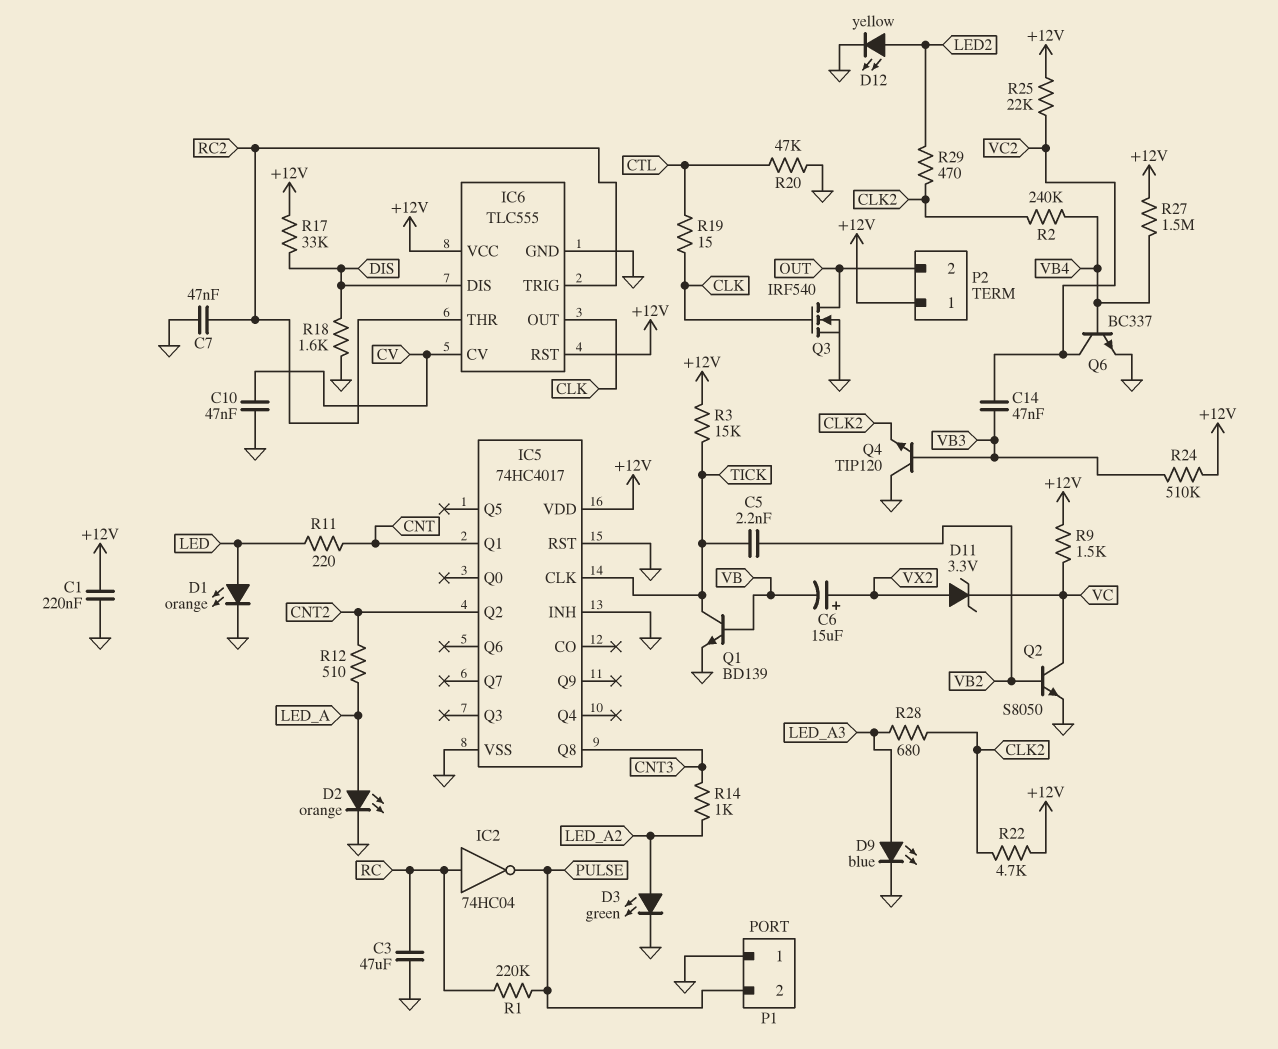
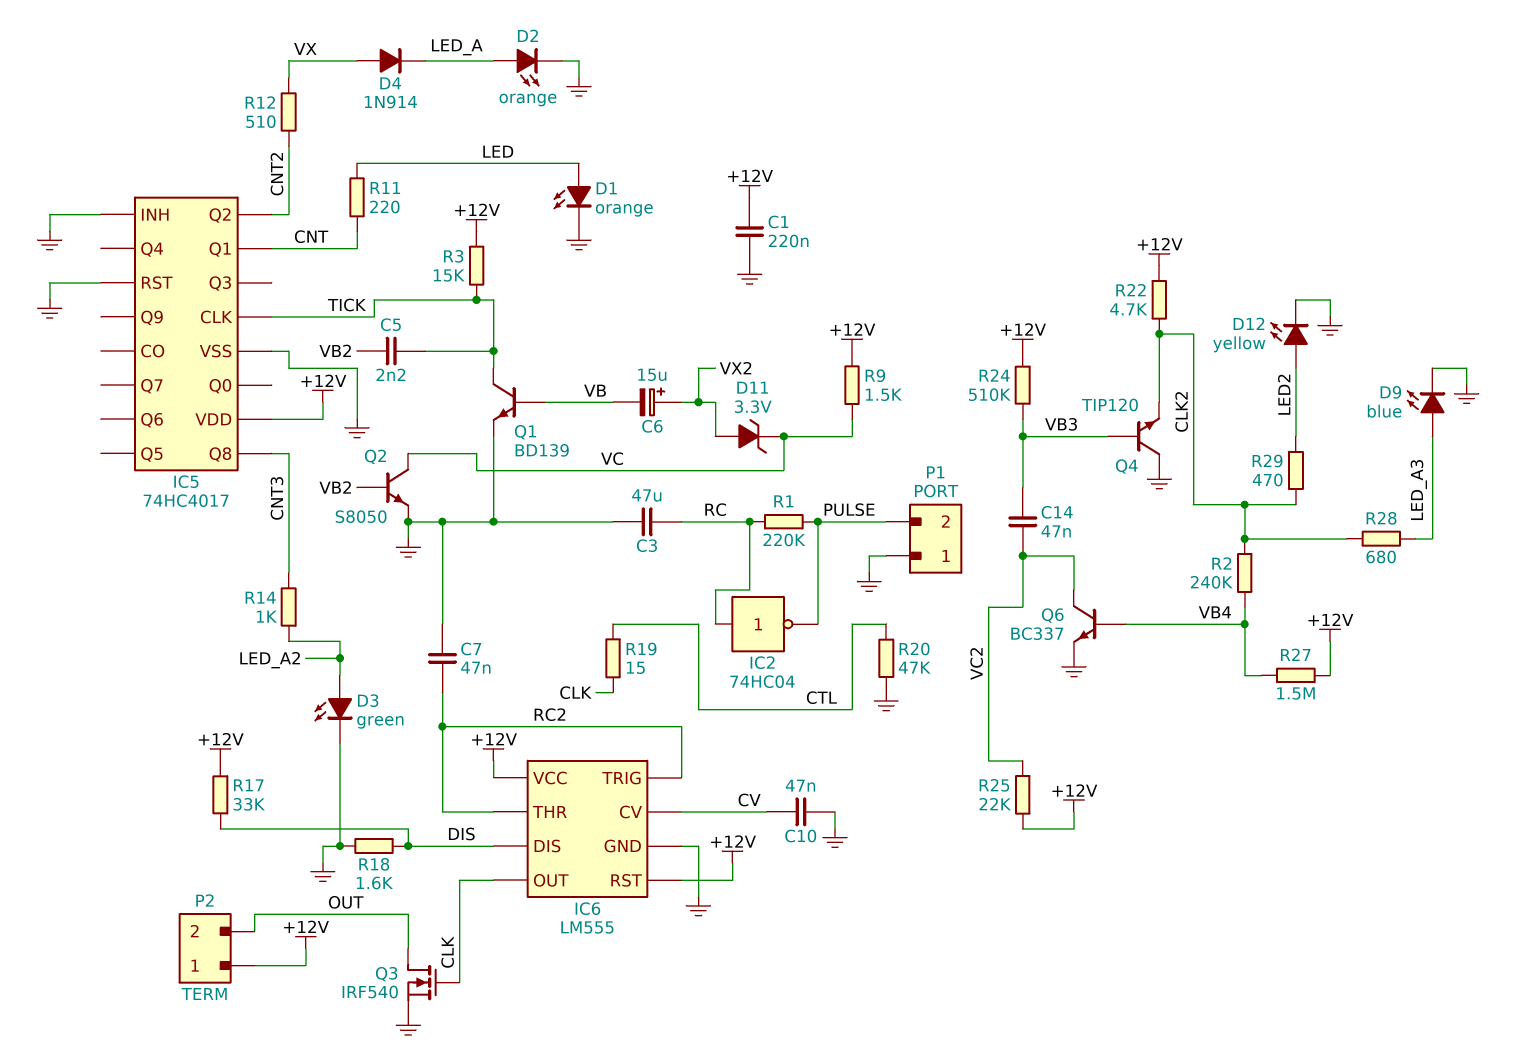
D4: none -> diode 1N914 (A VX, K LED_A)
IC6: TLC555 -> LM555
R12: 510 (CNT2, LED_A) -> 510 (CNT2, VX)

